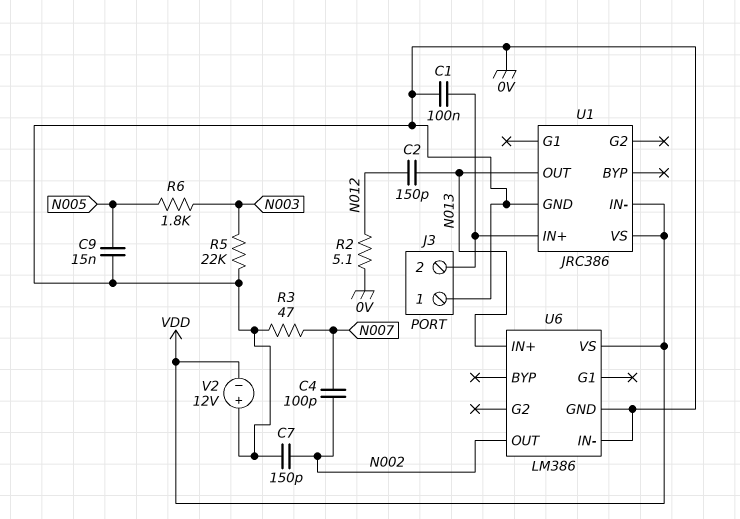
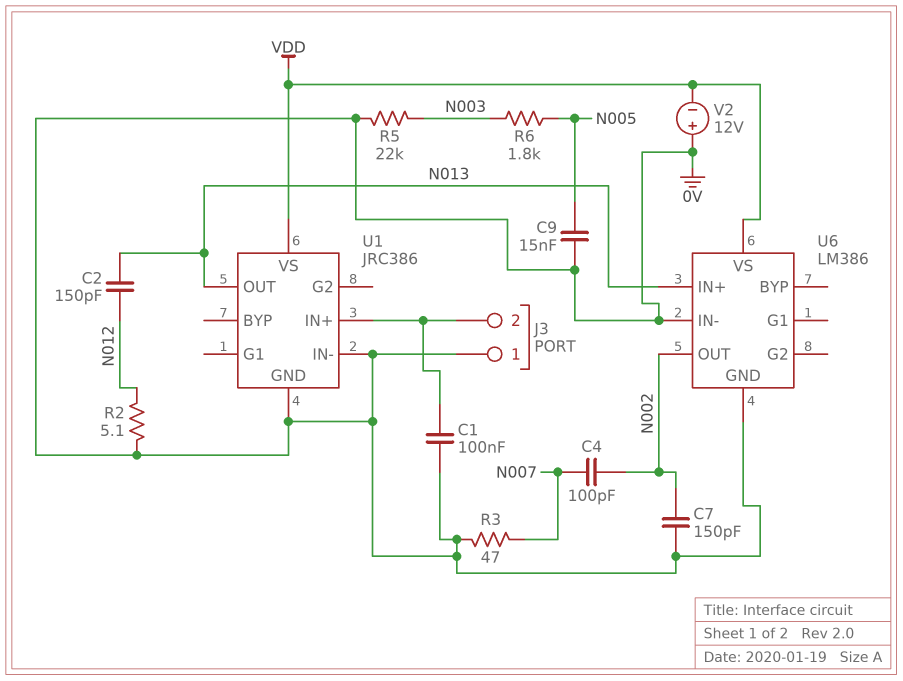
U1 pin IN-: VDD -> 0V

